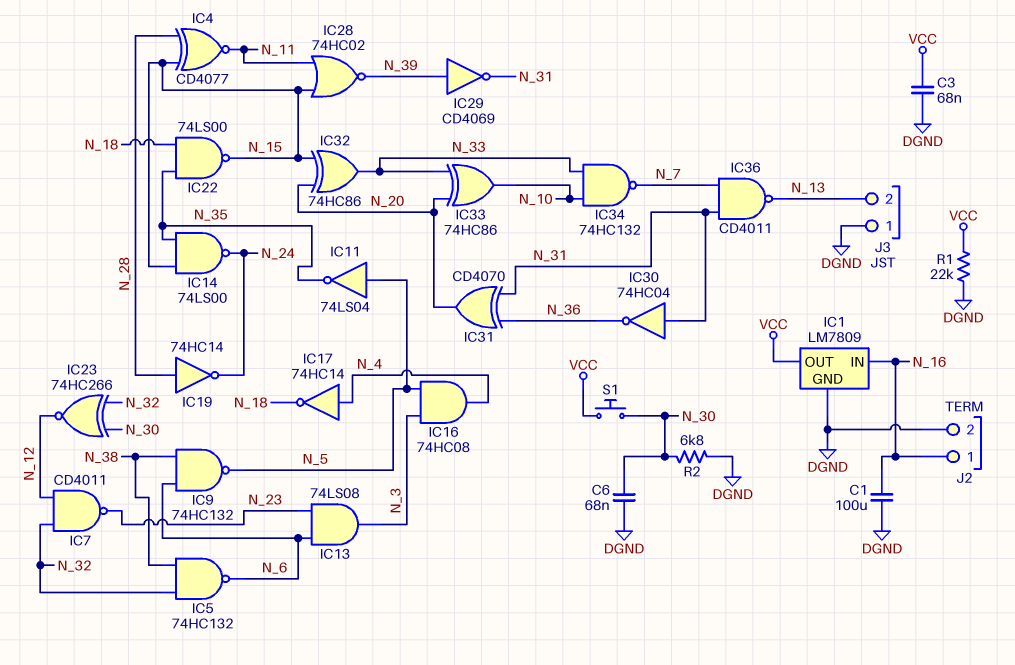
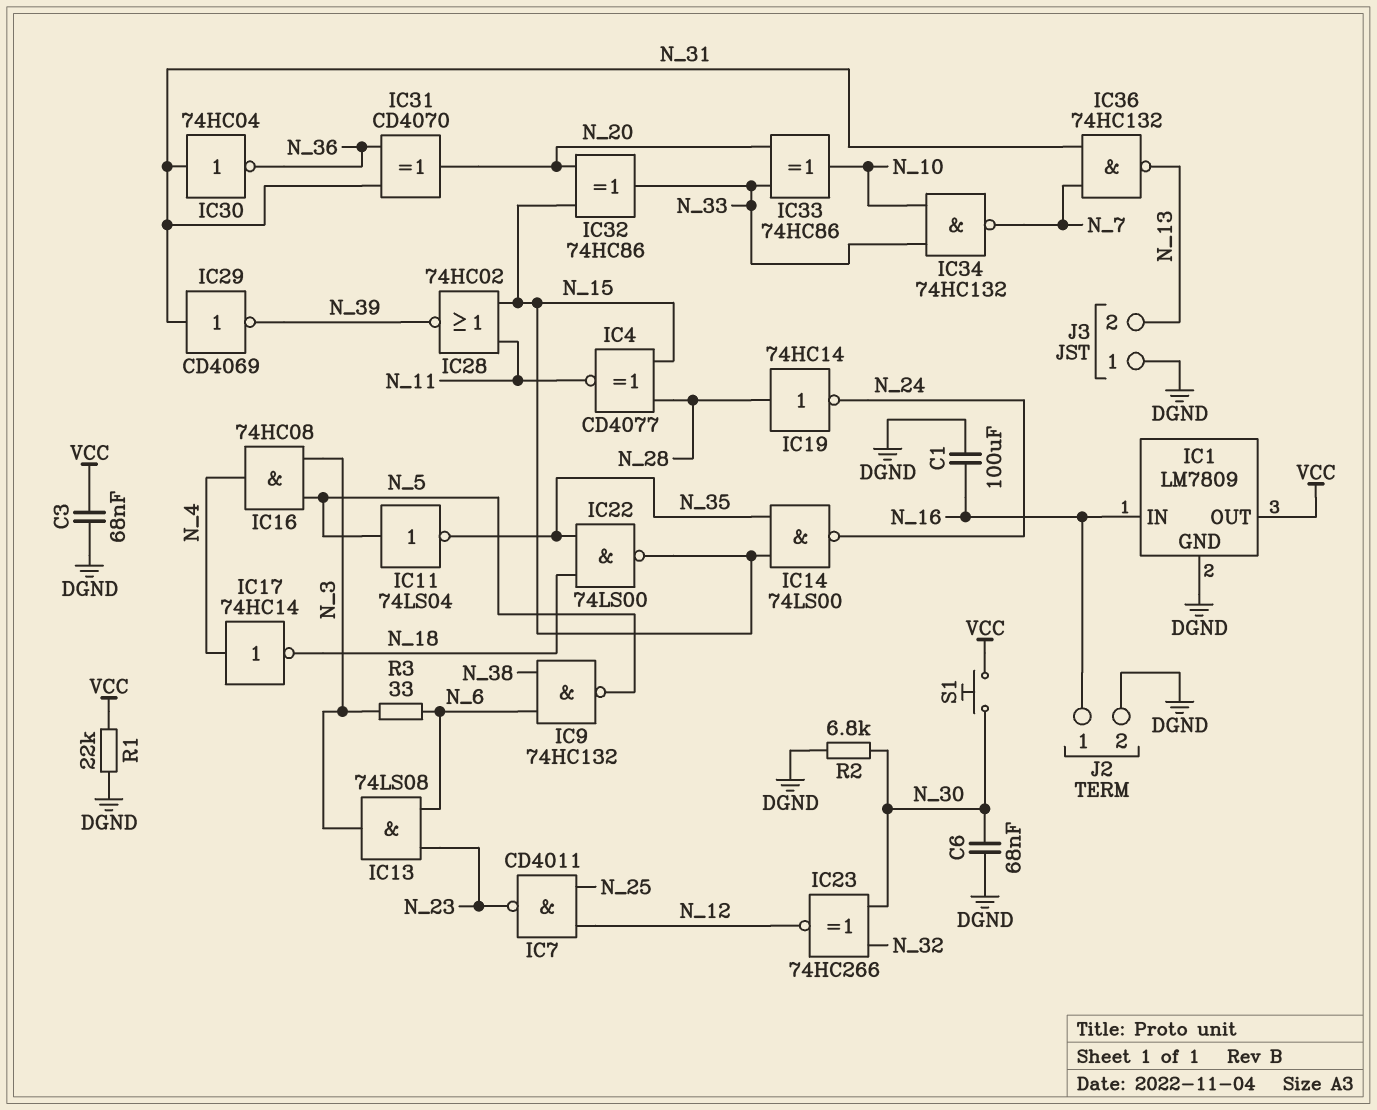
IC5: NAND 74HC132 (in N_32, in N_38, out N_6) -> none
IC7: NAND CD4011 (in N_12, in N_32, out N_23) -> NAND CD4011 (in N_12, in N_25, out N_23)
IC29: NOT CD4069 (in N_39, out N_31) -> NOT CD4069 (in N_31, out N_39)
IC36: NAND CD4011 (in N_7, in N_31, out N_13) -> NAND 74HC132 (in N_7, in N_31, out N_13)
R3: none -> 33 (N_3, N_6)

